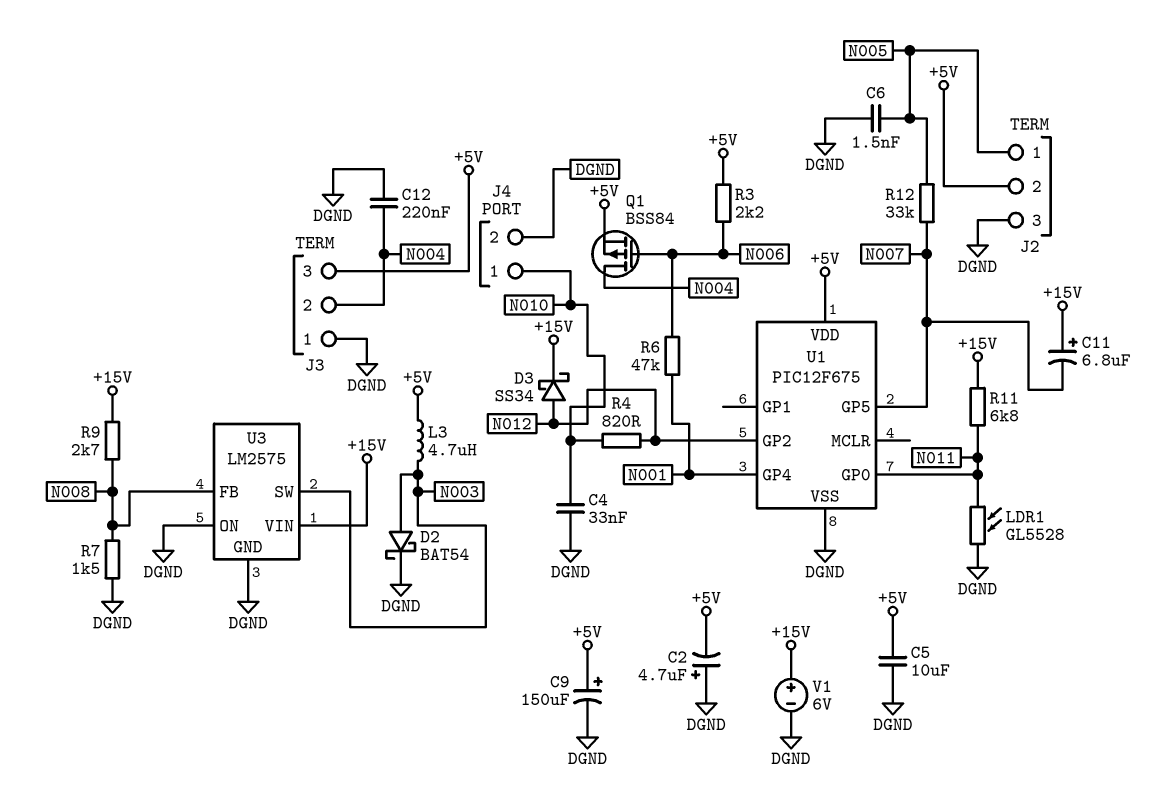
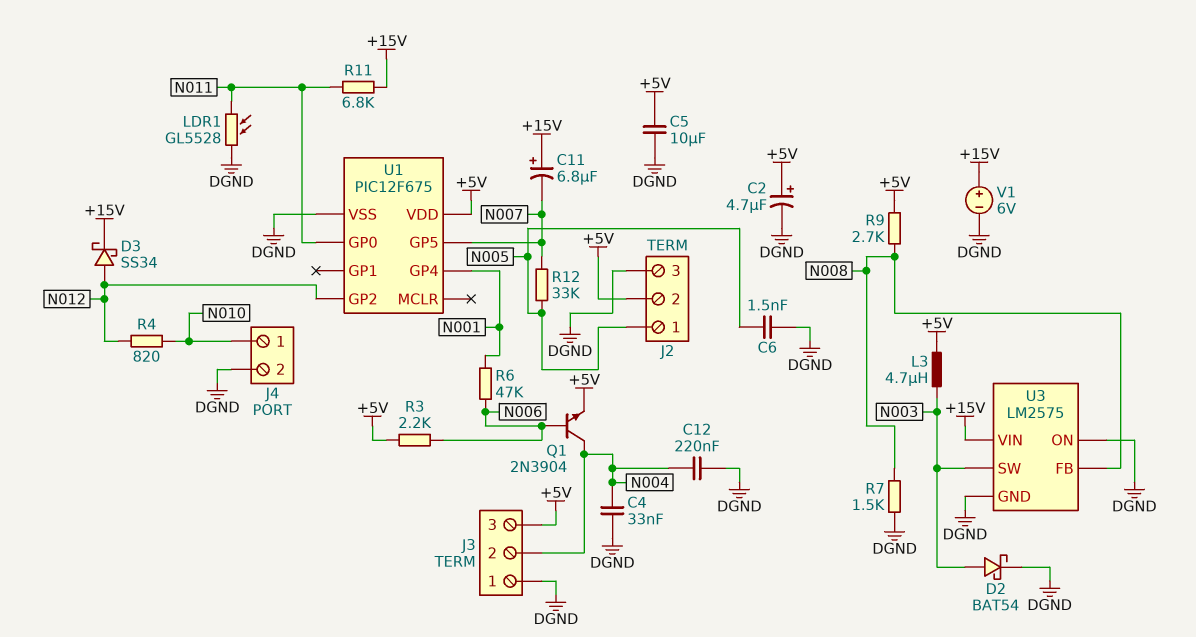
C2: 4.7uF (plus DGND, minus +5V) -> 4.7uF (plus +5V, minus DGND)
C4: 33nF (DGND, N010) -> 33nF (DGND, N004)
C9: 150uF (plus +5V, minus DGND) -> none
Q1: PMOS BSS84 (G N006, D N004, S +5V) -> NPN 2N3904 (B N006, C N004, E +5V)
R9: 2.7k (+15V, N008) -> 2.7k (+5V, N008)

